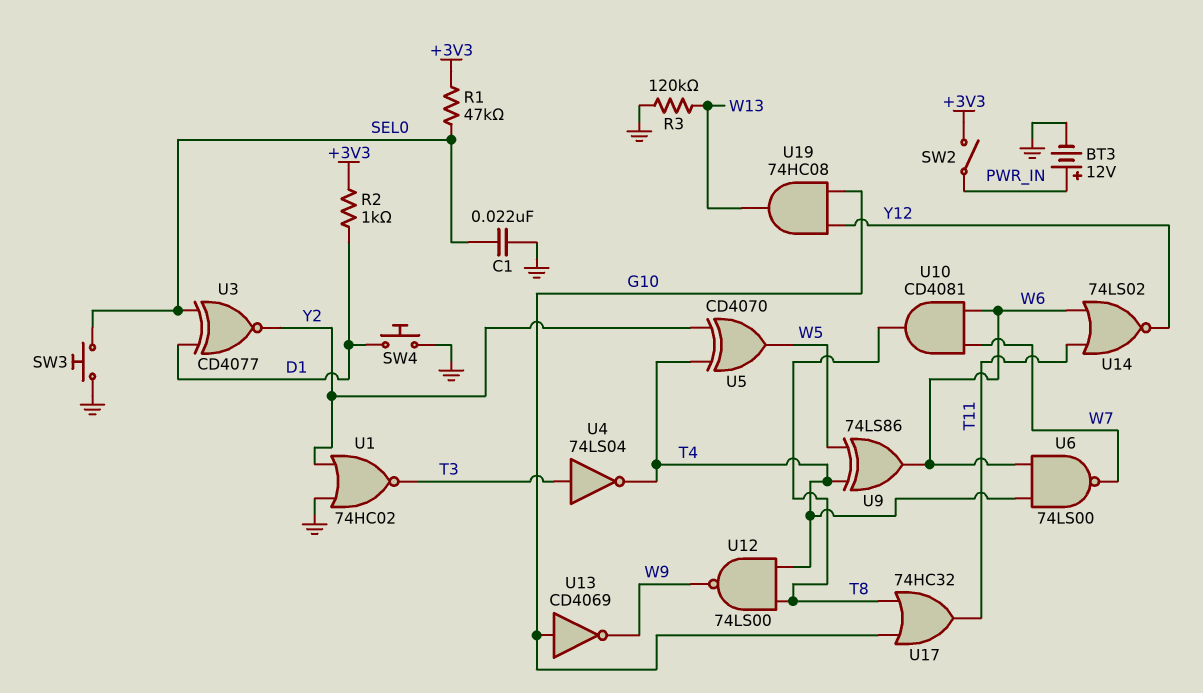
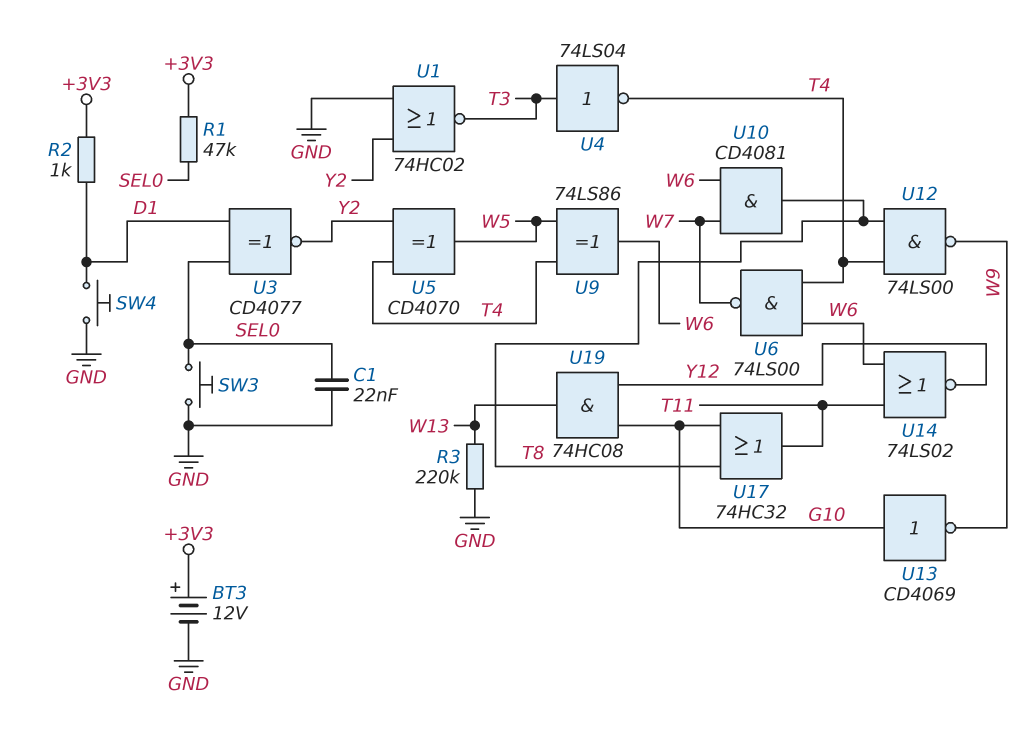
BT3: 12V (plus PWR_IN, minus GND) -> 12V (plus +3V3, minus GND)
R3: 120k (GND, W13) -> 220k (GND, W13)
SW2: switch (+3V3, PWR_IN) -> none

